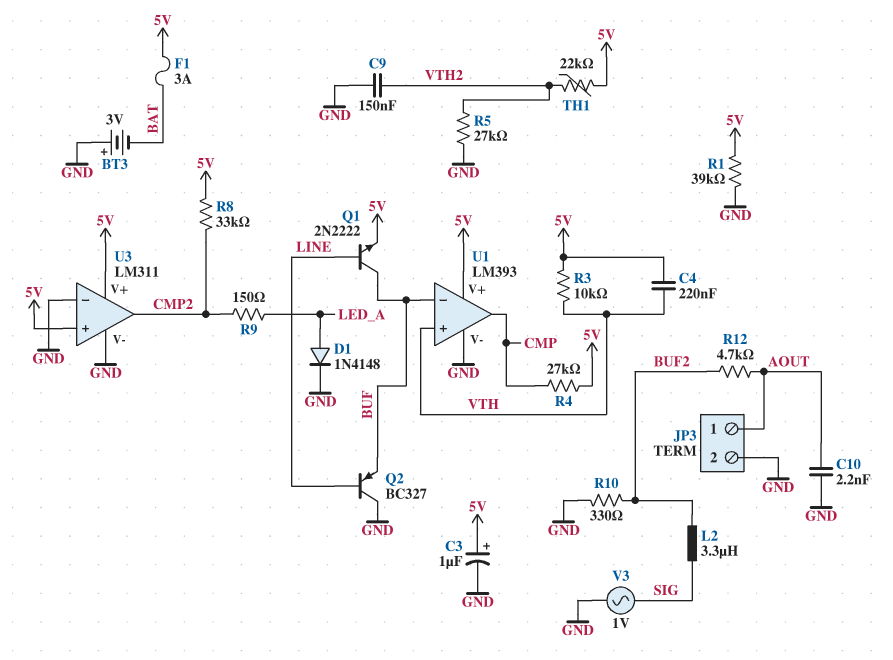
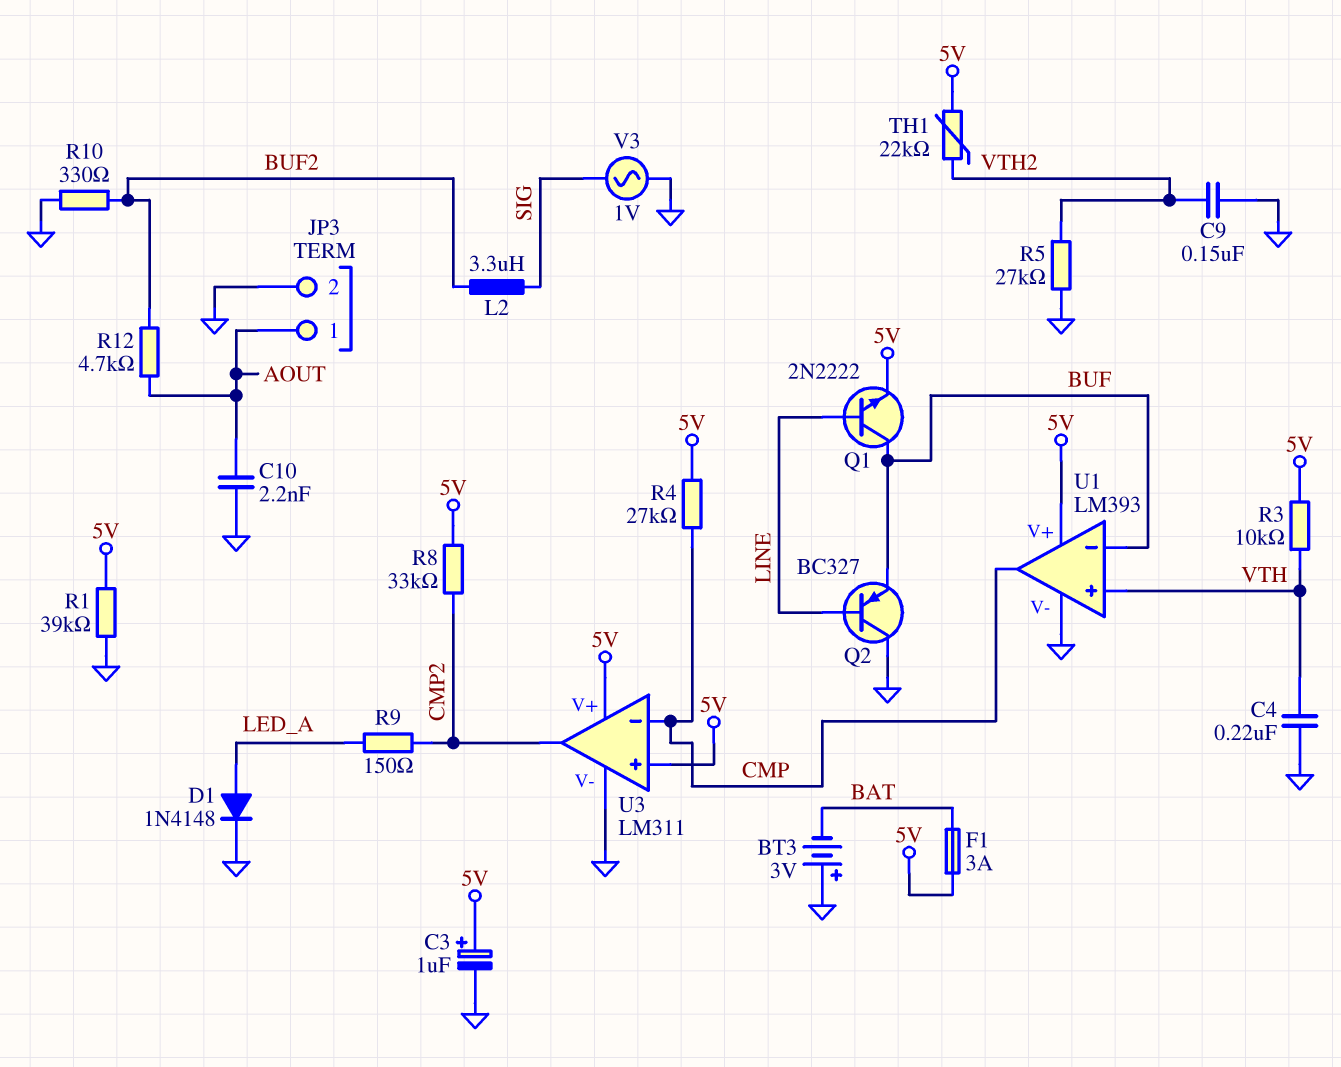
C4: 220nF (5V, VTH) -> 220nF (GND, VTH)
U3 pin in-: GND -> CMP

